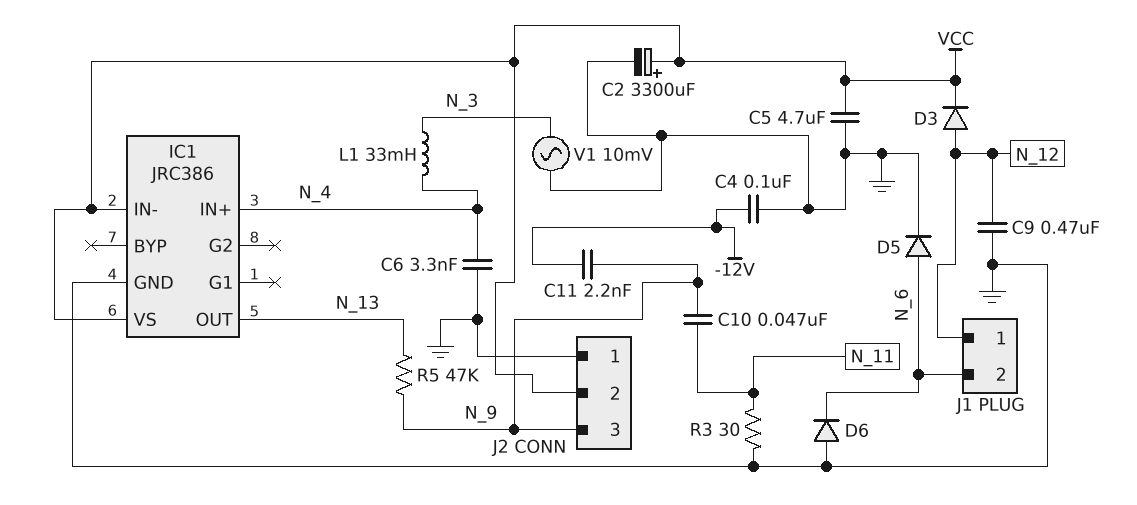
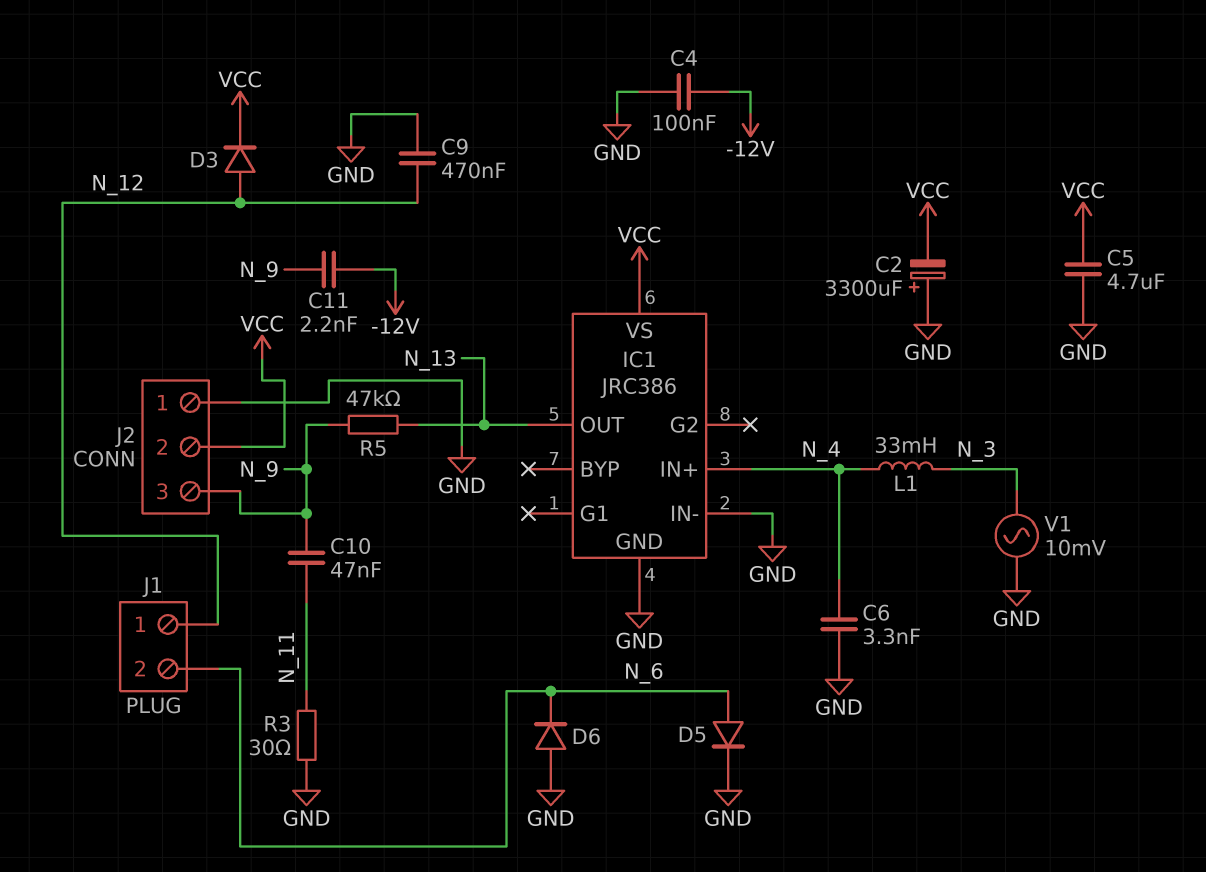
C2: 3300uF (plus VCC, minus GND) -> 3300uF (plus GND, minus VCC)
IC1 pin IN-: VCC -> GND

